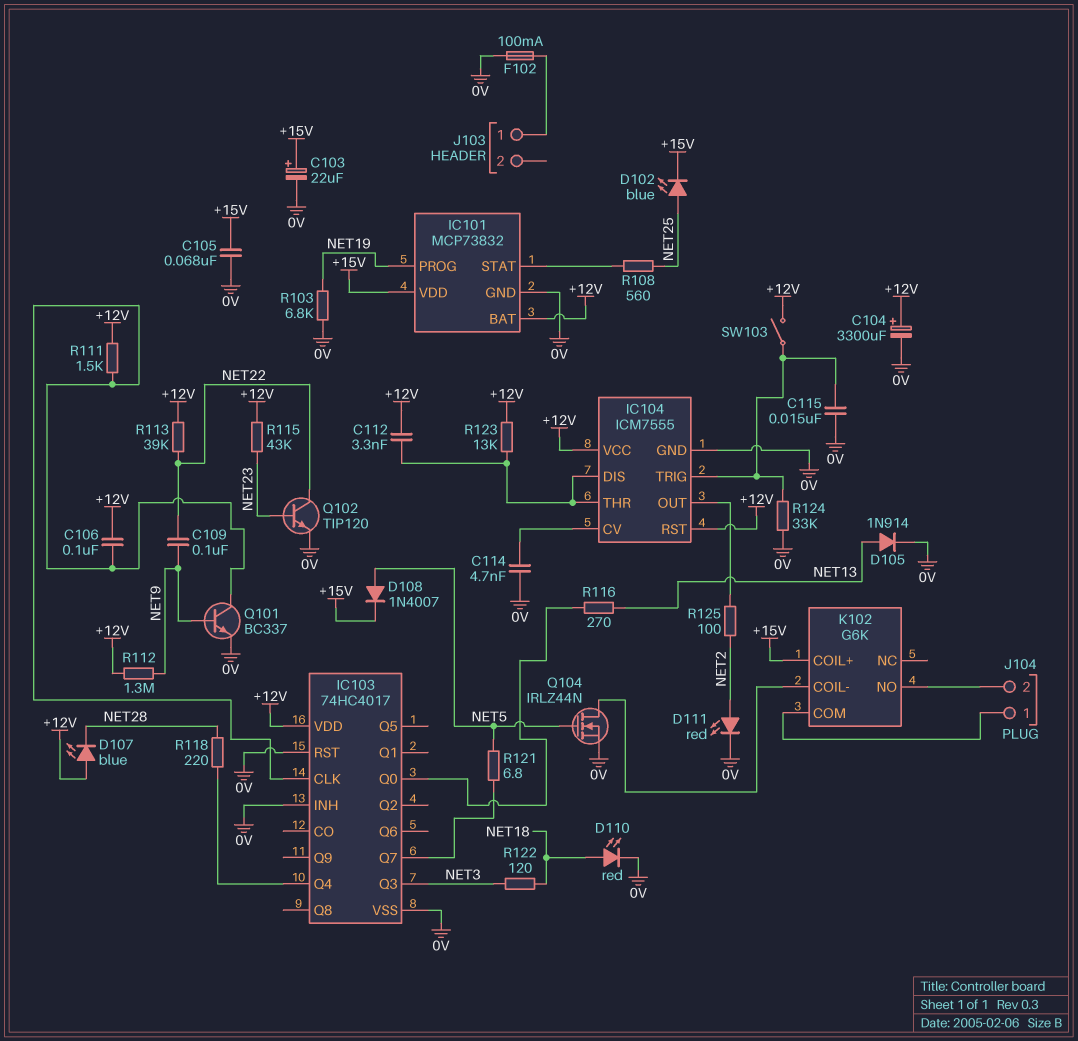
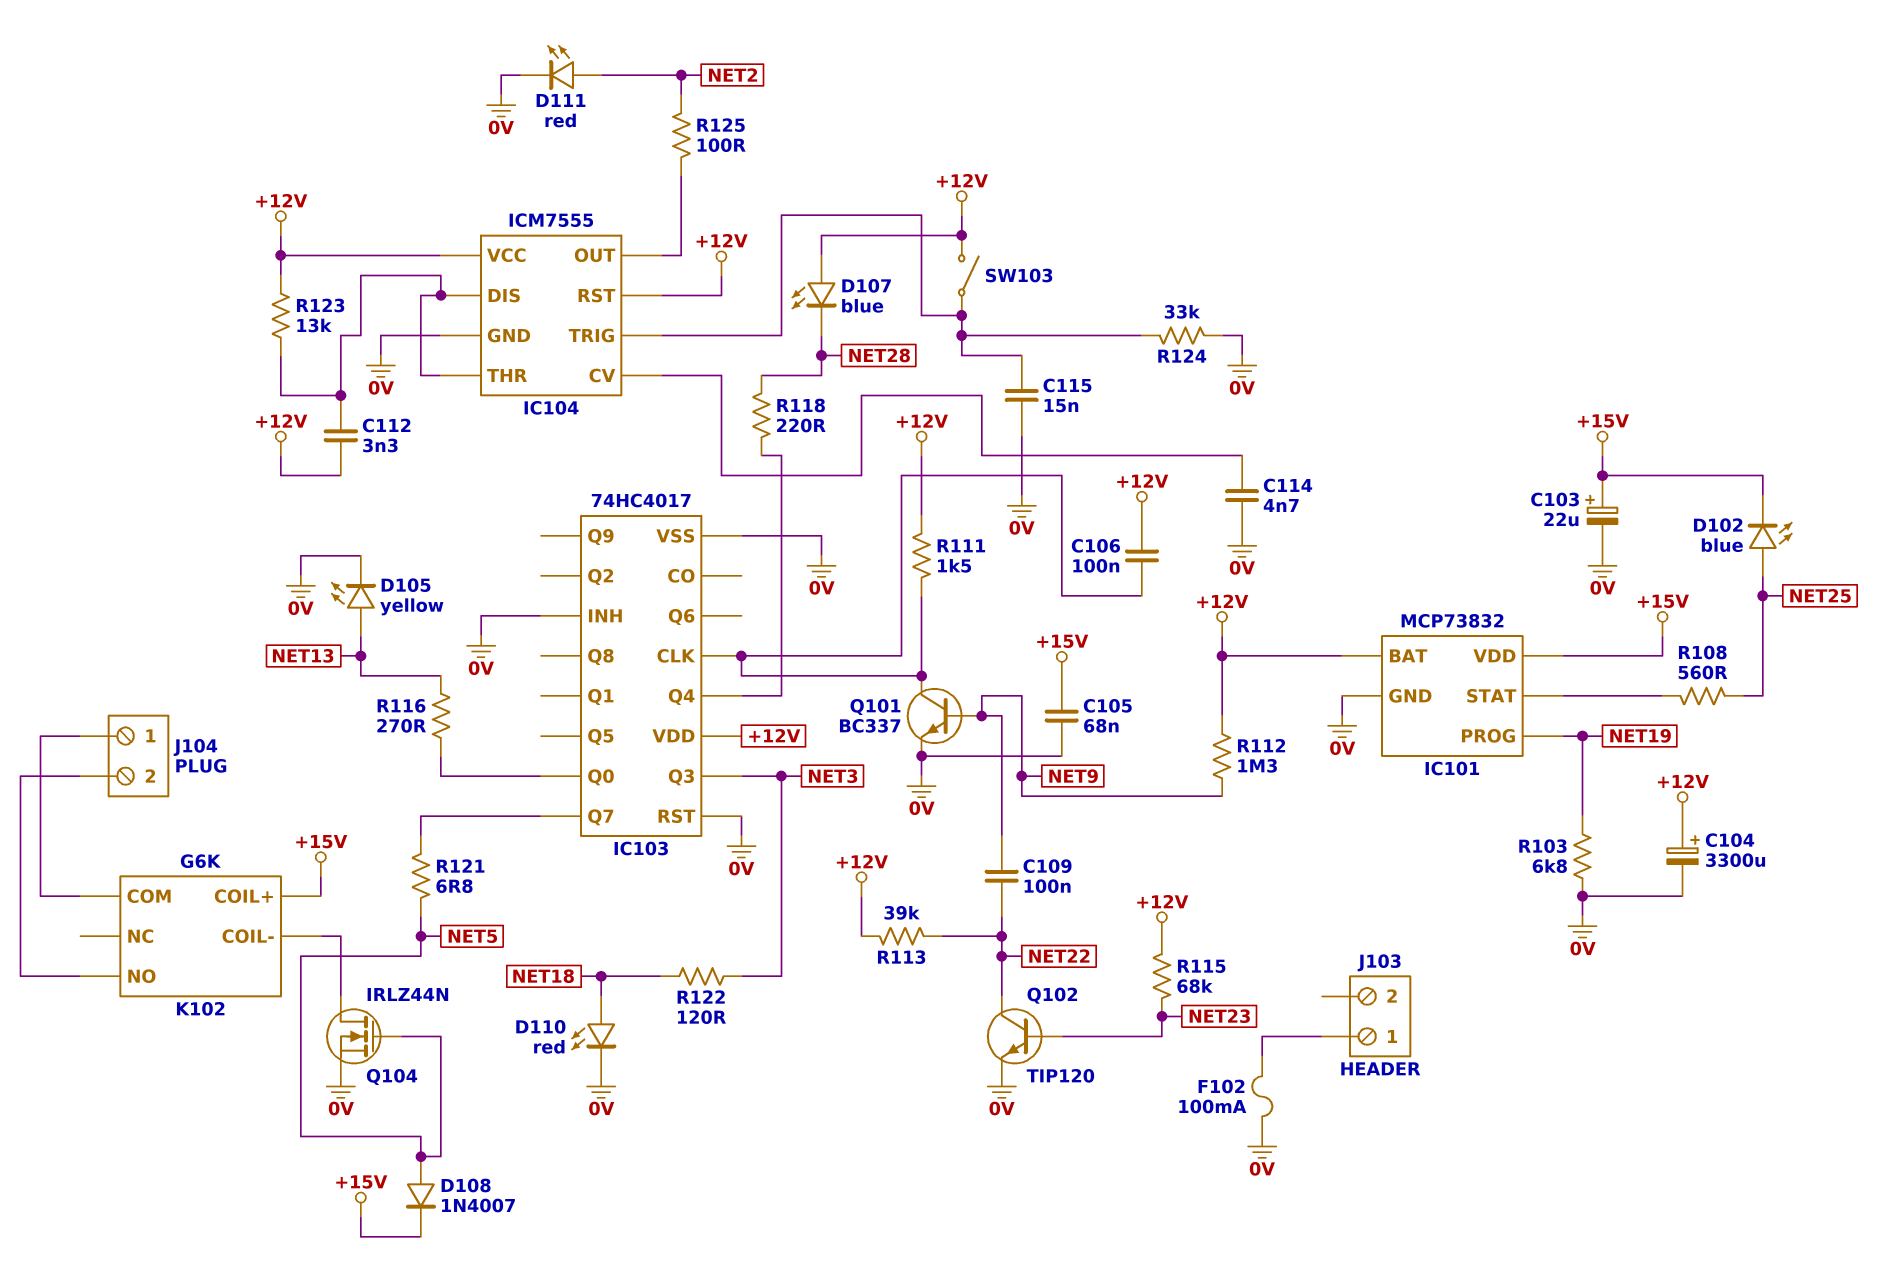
D105: diode 1N914 (A NET13, K 0V) -> LED yellow (A NET13, K 0V)
R115: 43k (+12V, NET23) -> 68k (+12V, NET23)

